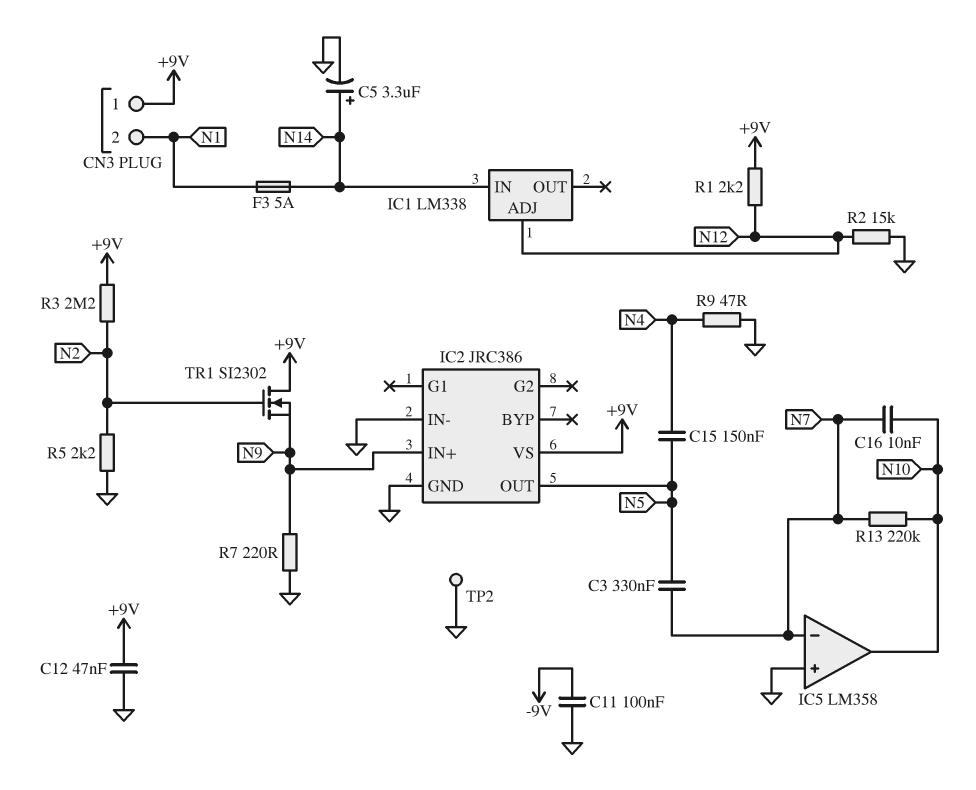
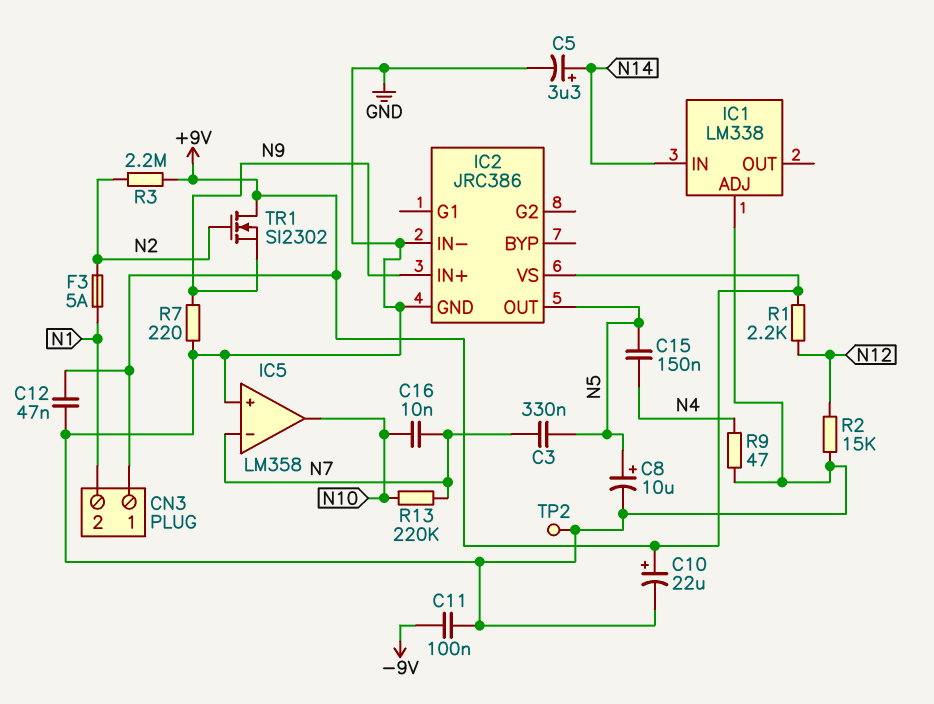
C8: none -> 10uF (plus N5, minus GND)
C10: none -> 22uF (plus +9V, minus GND)
F3: 5A (N1, N14) -> 5A (N1, N2)
IC1 pin ADJ: N12 -> GND
R5: 2.2k (GND, N2) -> none

